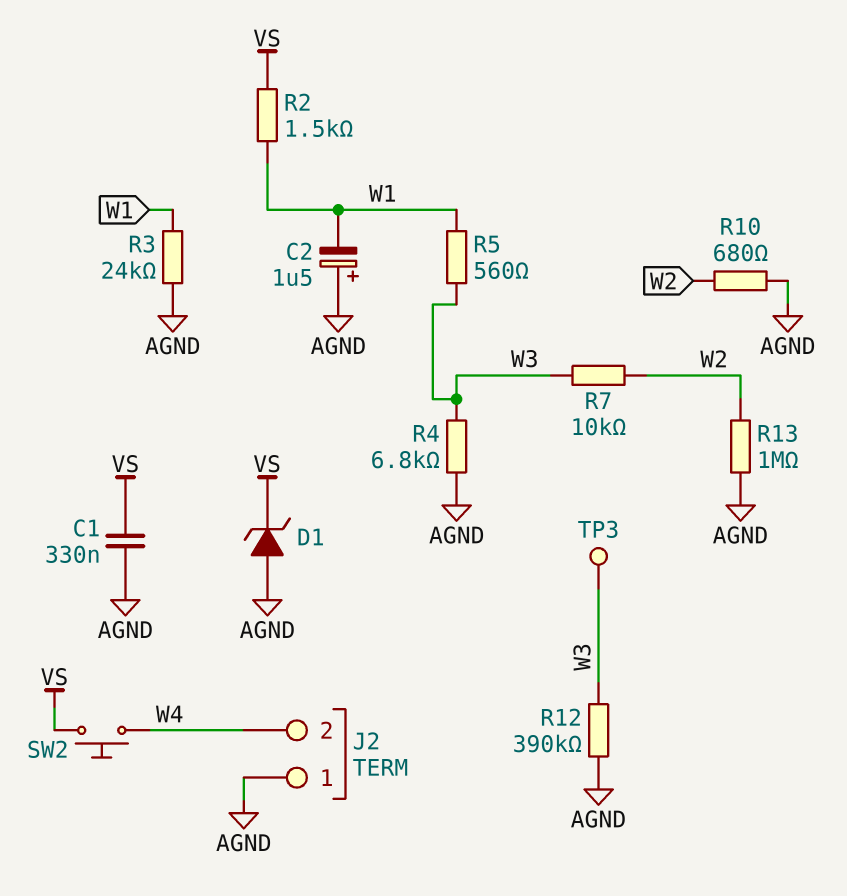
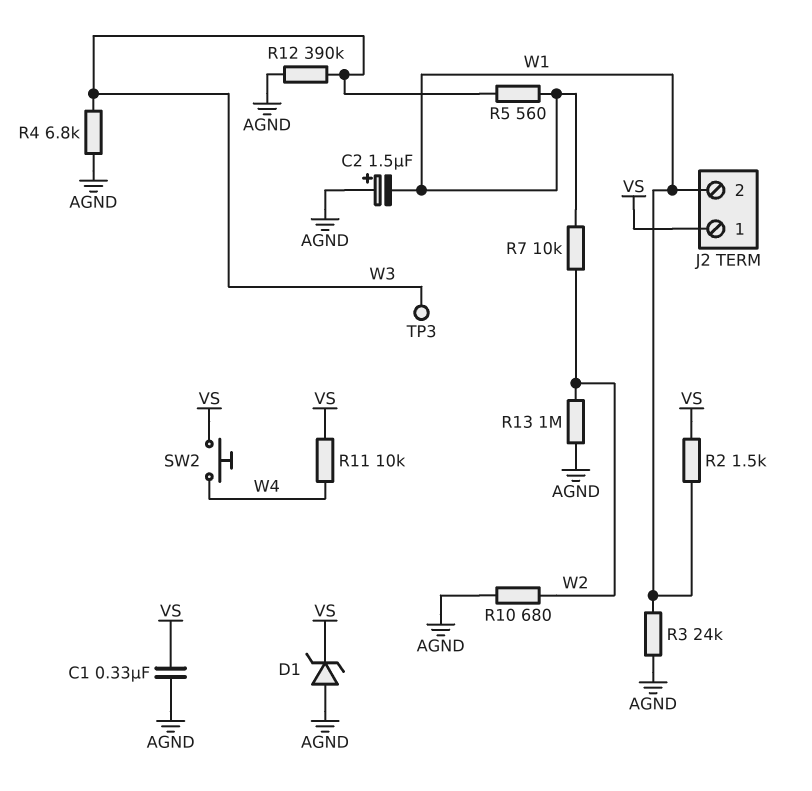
J2 pin 1: AGND -> VS
J2 pin 2: W4 -> W1
R7: 10k (W2, W3) -> 10k (W1, W2)
R11: none -> 10k (VS, W4)

